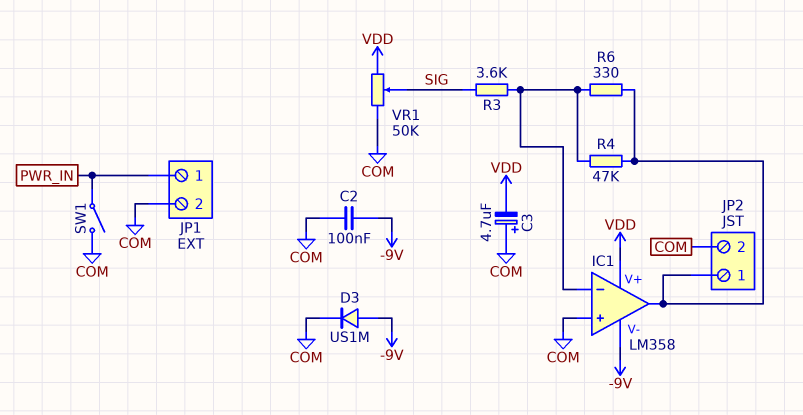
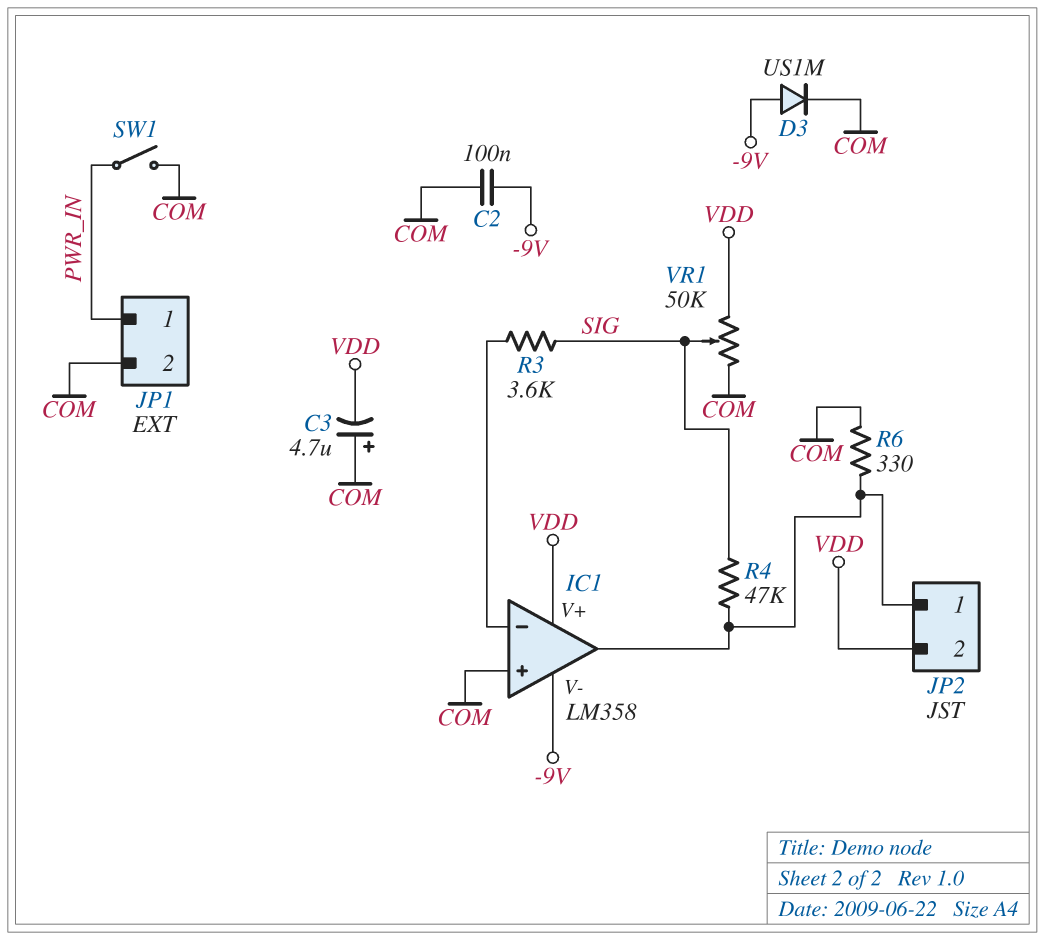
JP2 pin 2: COM -> VDD
R4: 47k (IC1/in-, IC1/out) -> 47k (IC1/out, SIG)
R6: 330 (IC1/in-, IC1/out) -> 330 (COM, IC1/out)

